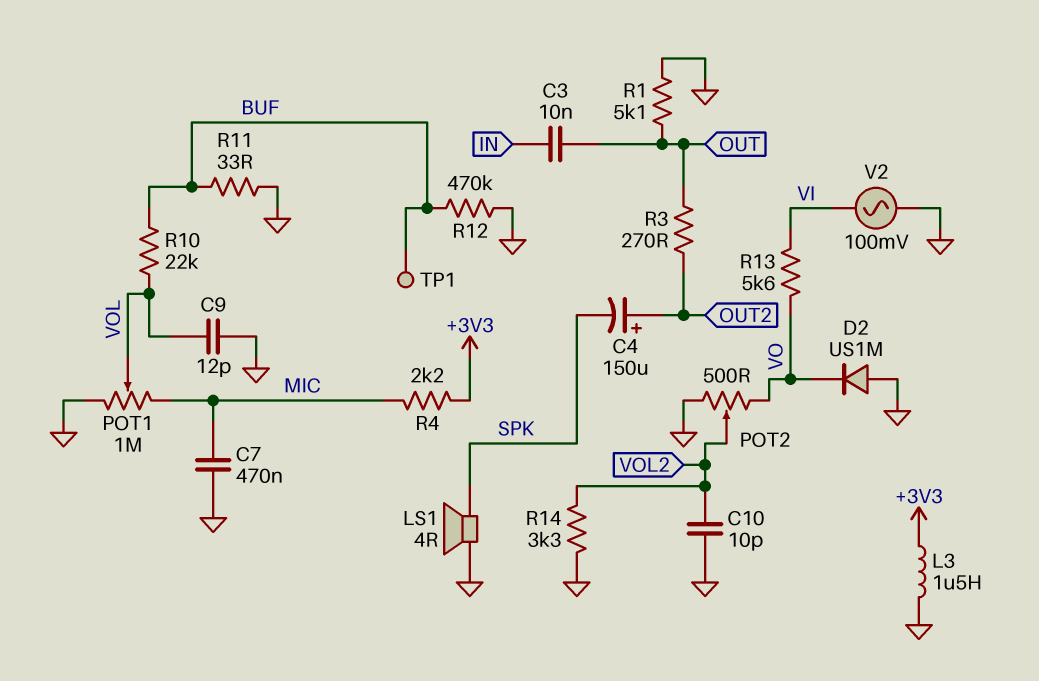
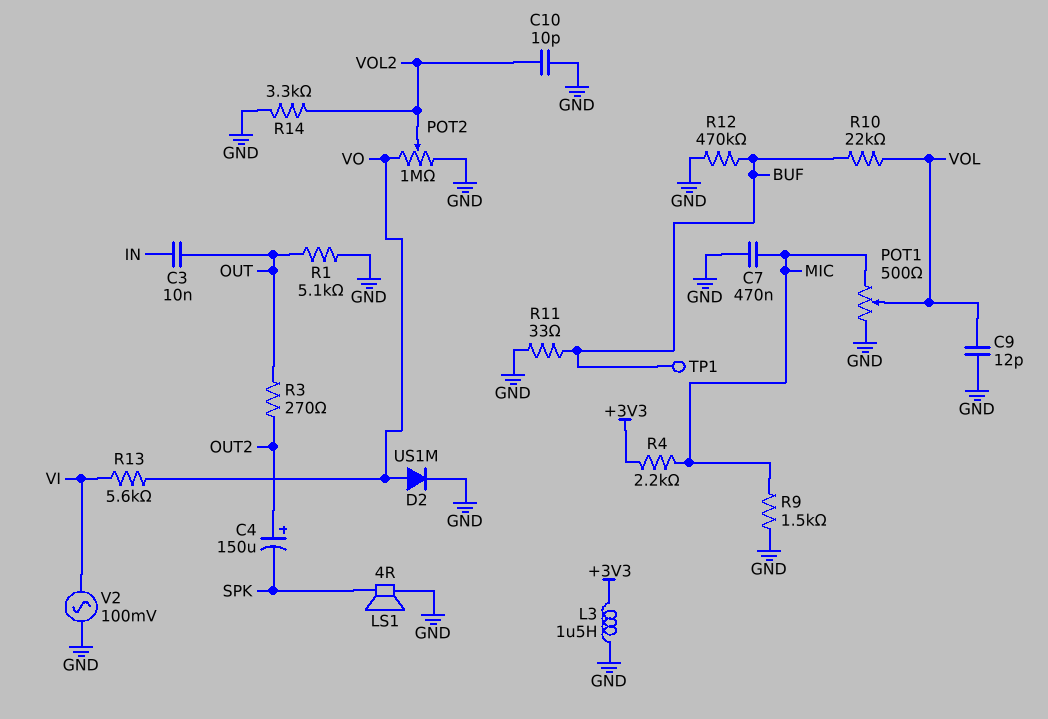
D2: diode US1M (A GND, K VO) -> diode US1M (A VO, K GND)
POT1: 1M (GND, MIC, wiper VOL) -> 500 (GND, MIC, wiper VOL)
POT2: 500 (GND, VO, wiper VOL2) -> 1M (GND, VO, wiper VOL2)
R9: none -> 1.5k (GND, MIC)

